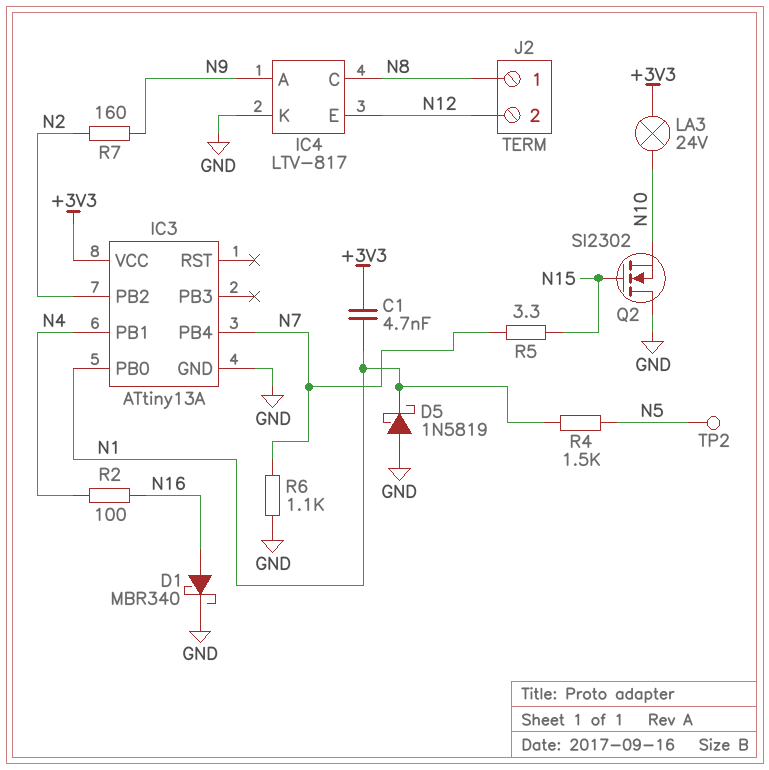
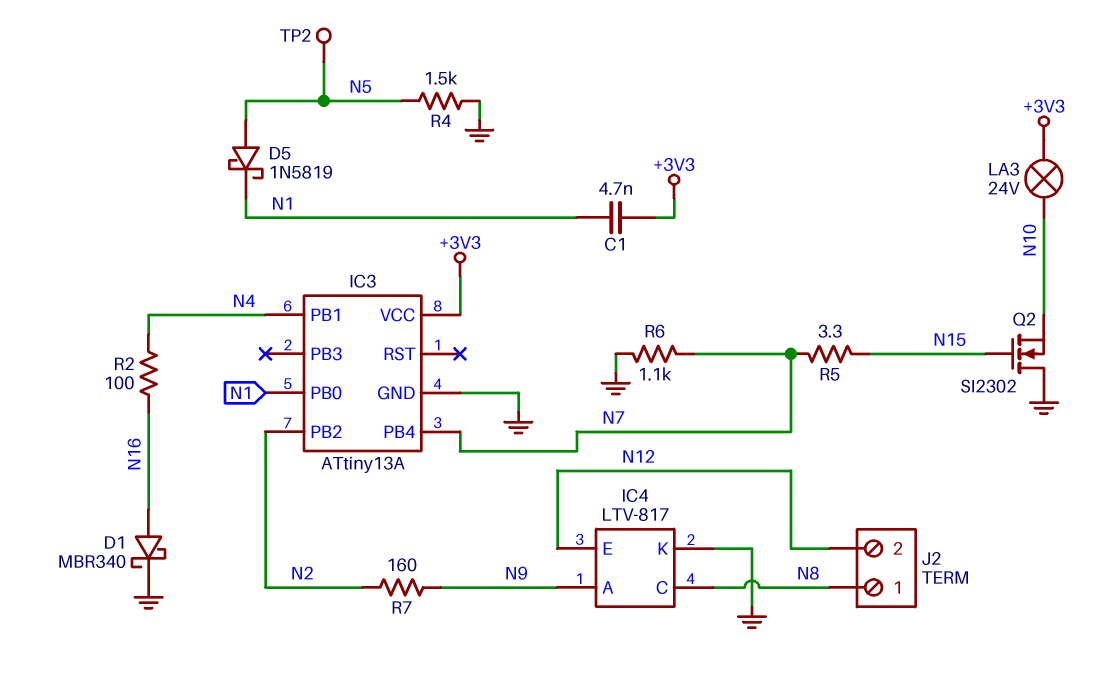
D5: schottky 1N5819 (A GND, K N1) -> schottky 1N5819 (A N5, K N1)
R4: 1.5k (N1, N5) -> 1.5k (GND, N5)

